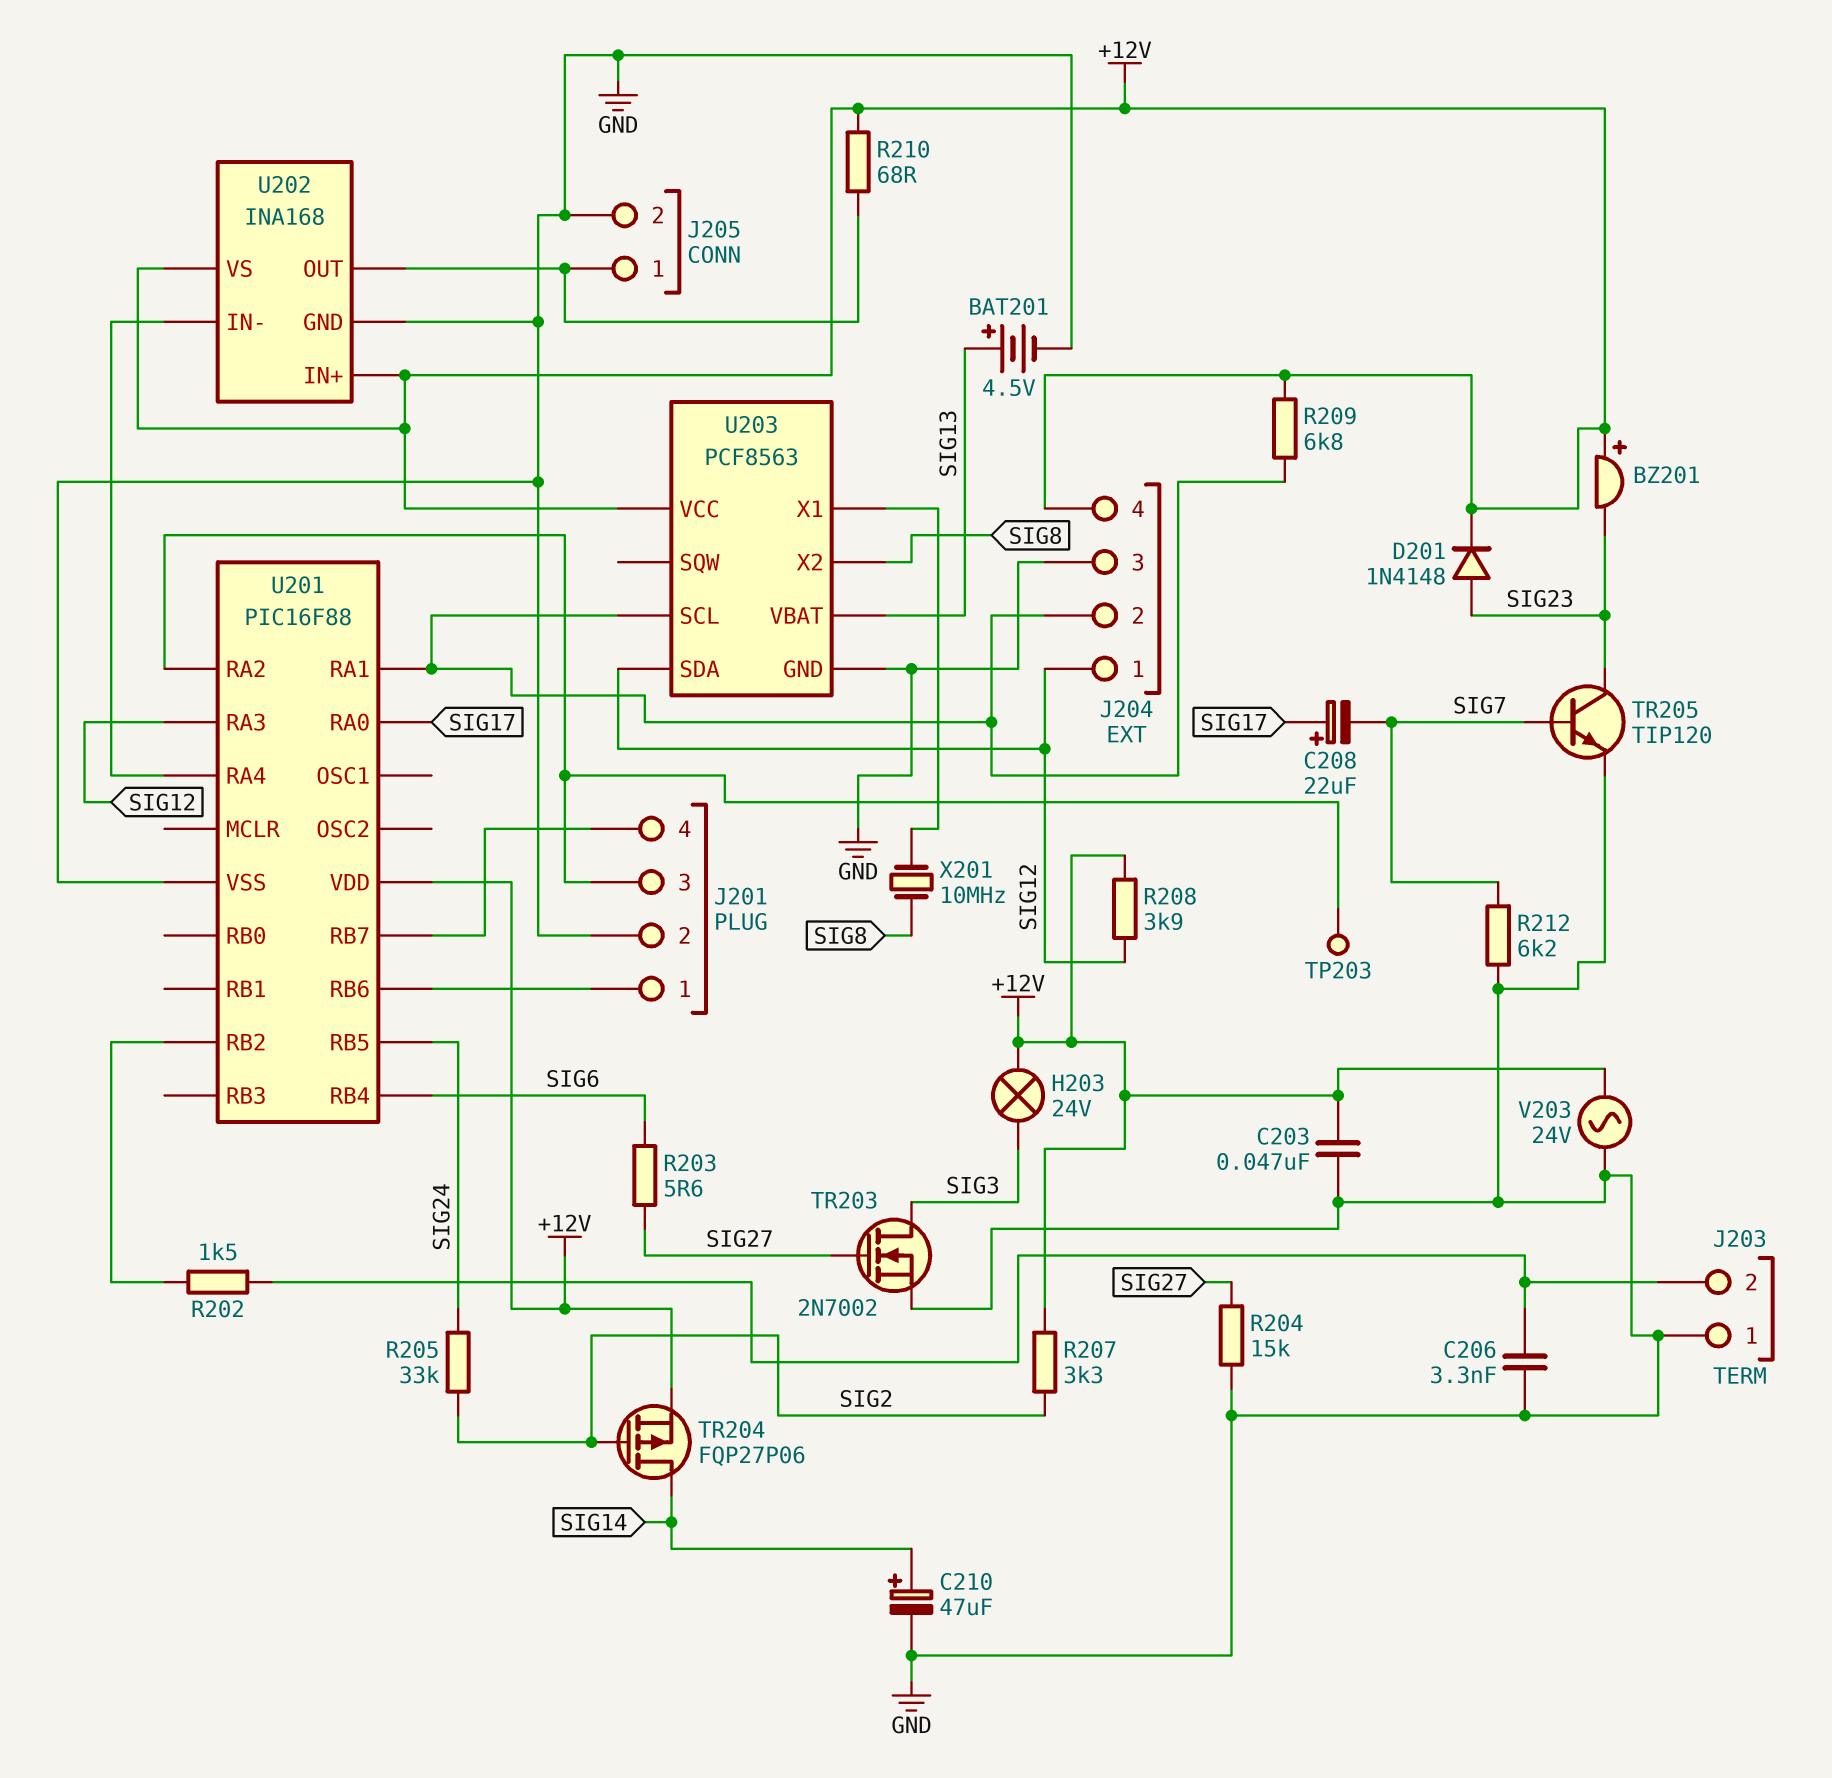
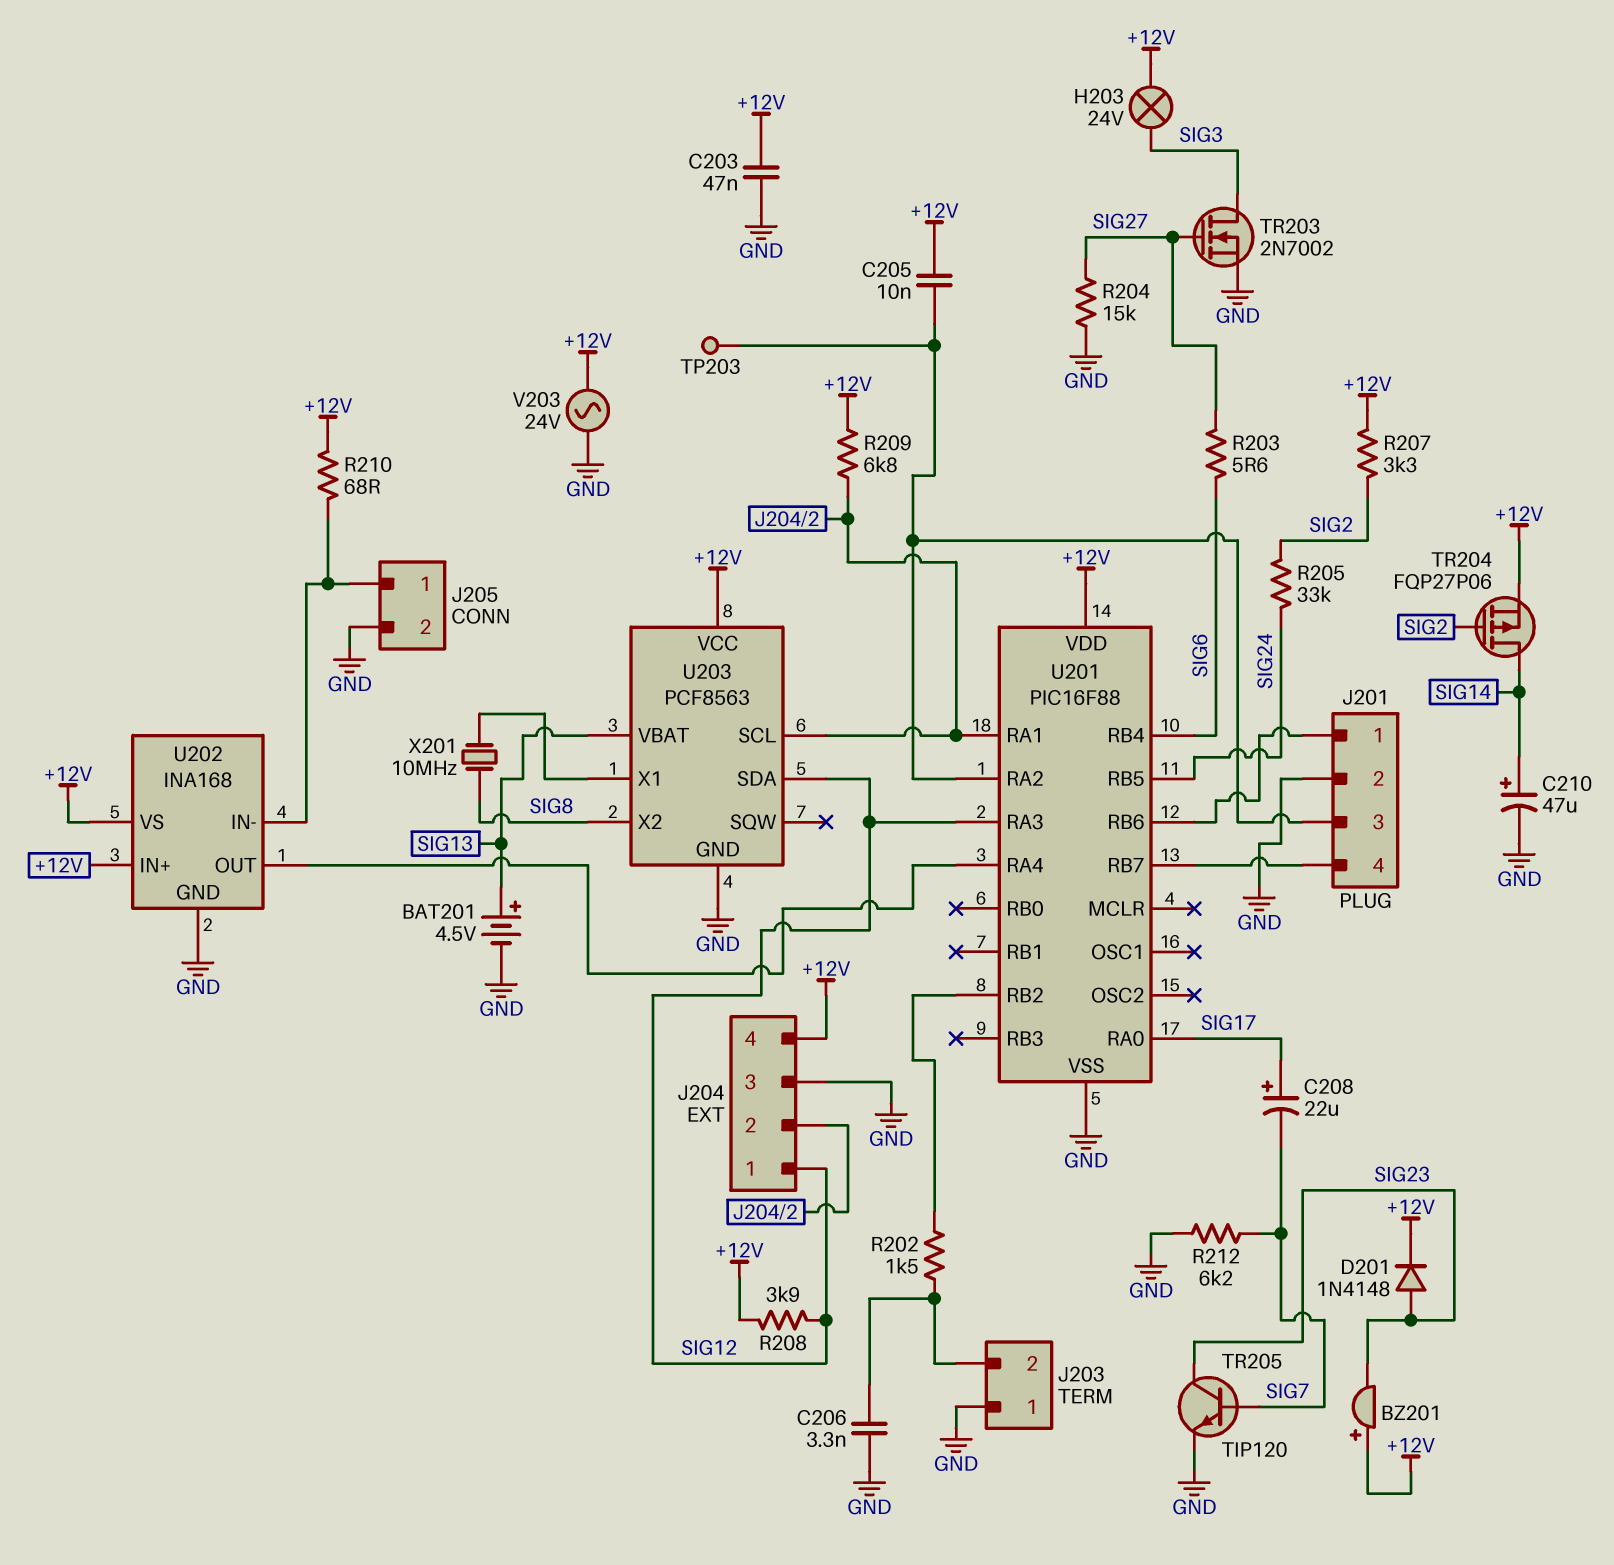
C205: none -> 10nF (+12V, J201/3)
U202 pin IN-: U201/RA4 -> J205/1
U202 pin OUT: J205/1 -> U201/RA4

